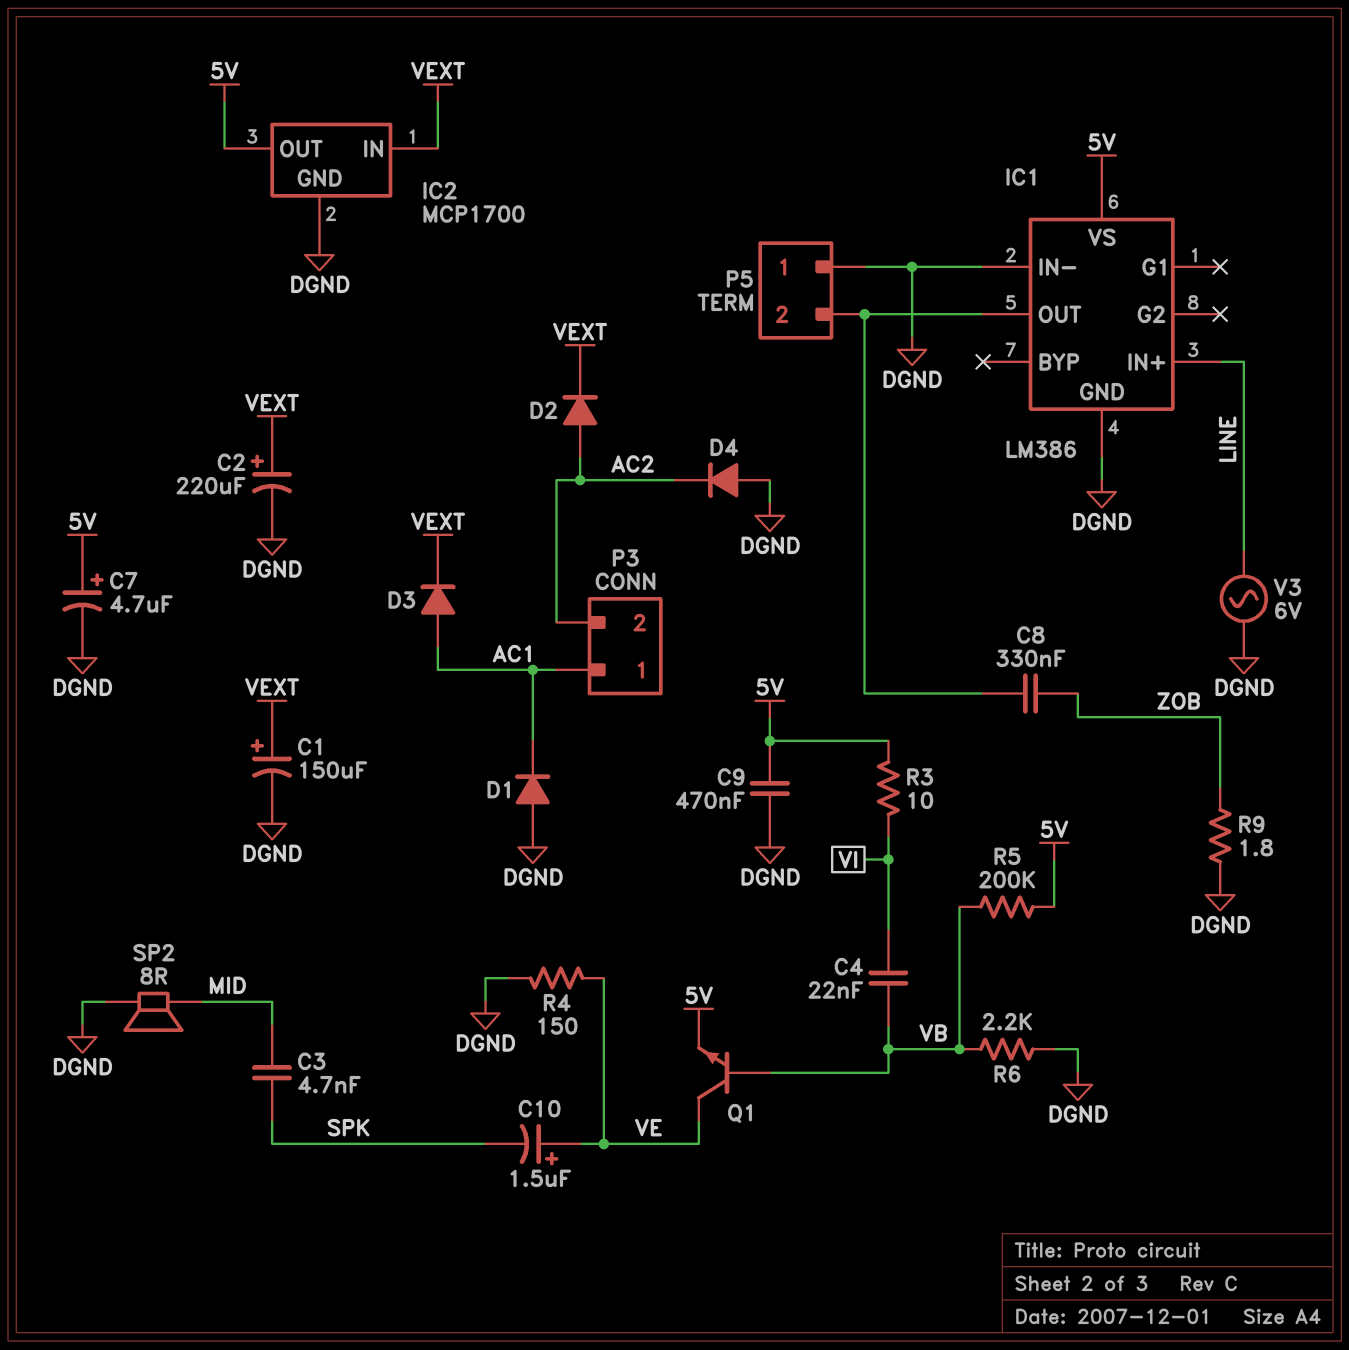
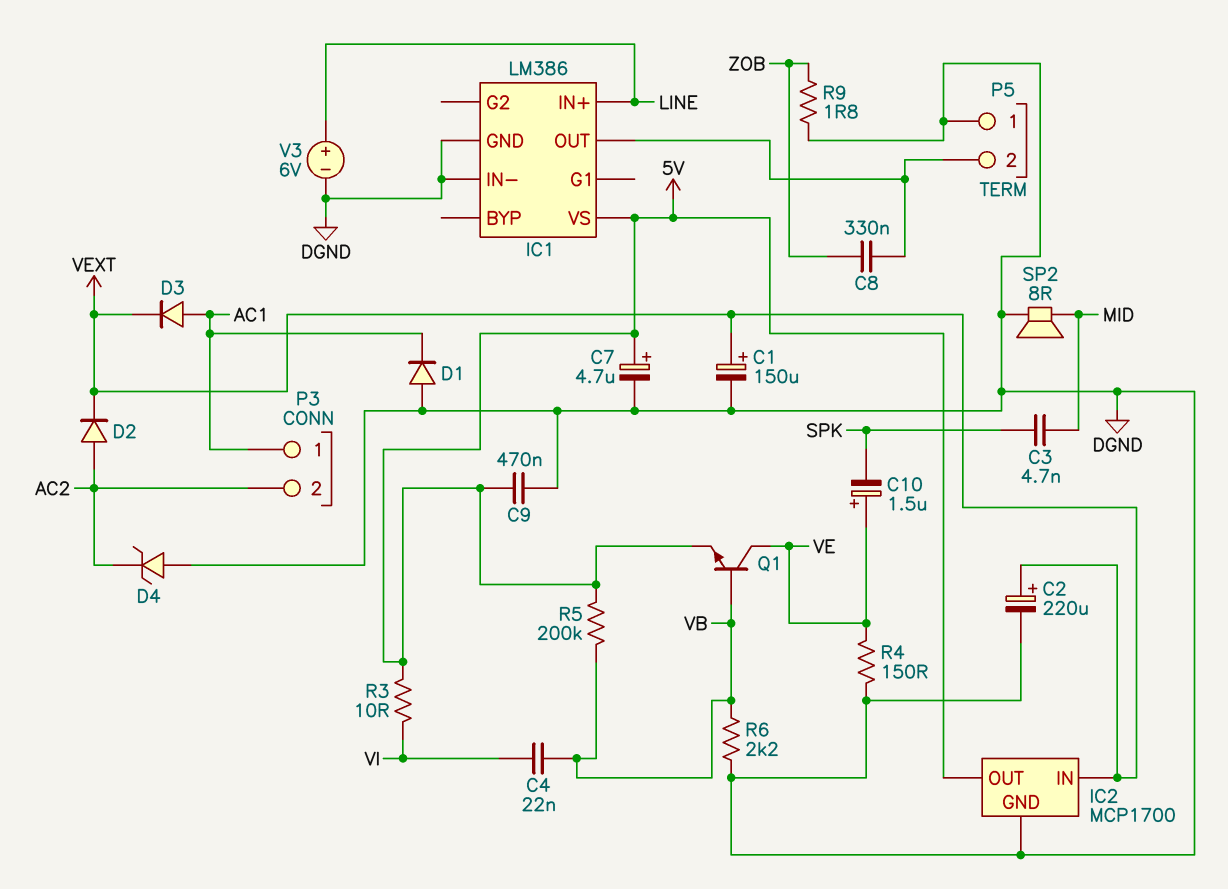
D4: diode (A DGND, K AC2) -> zener (A DGND, K AC2)
V3: AC 6V (DGND, LINE) -> 6V (plus LINE, minus DGND)

